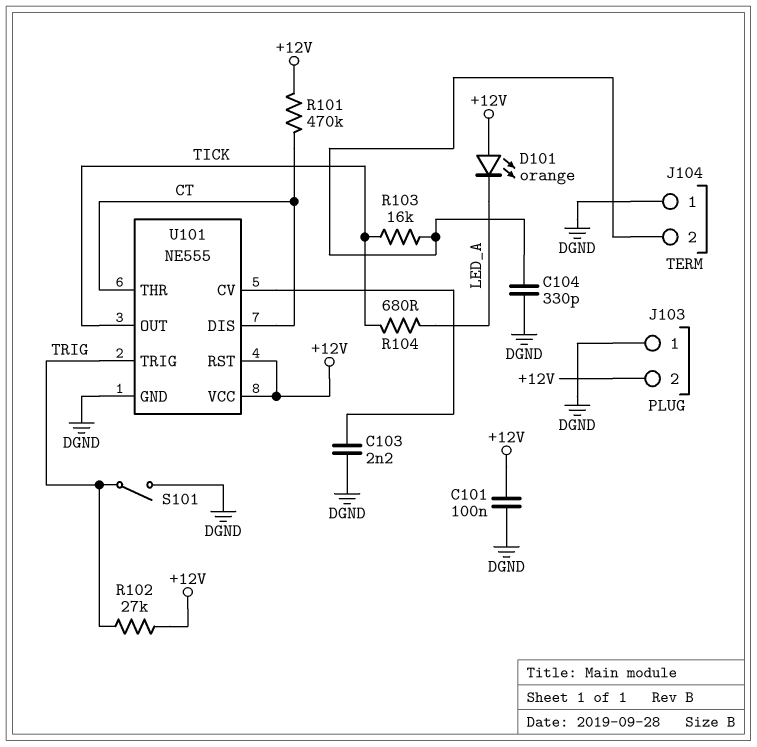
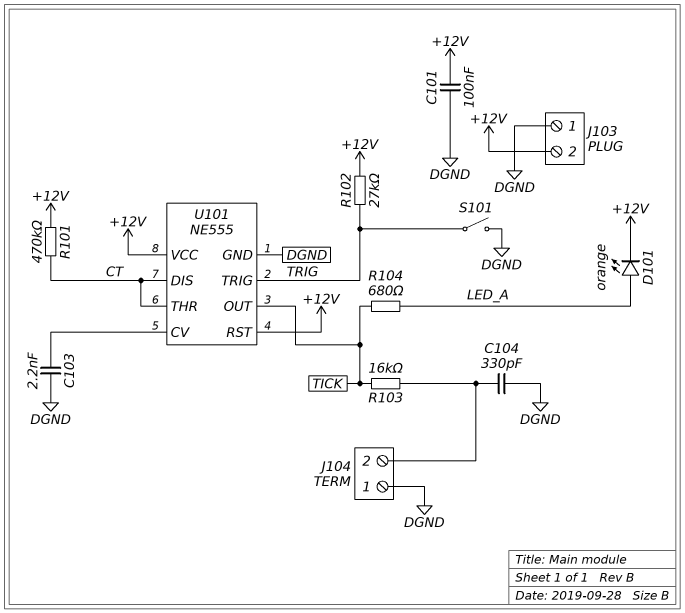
D101: LED orange (A +12V, K LED_A) -> LED orange (A LED_A, K +12V)

